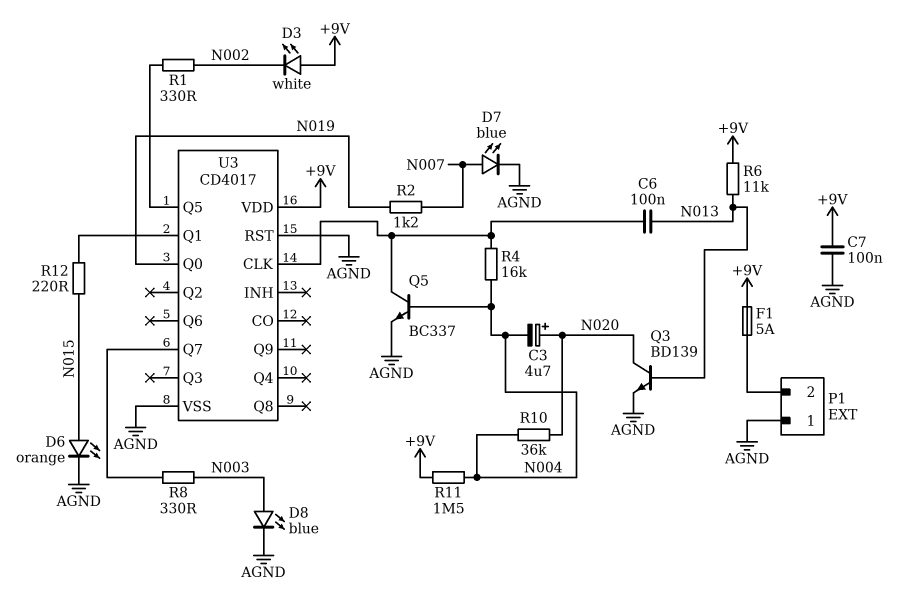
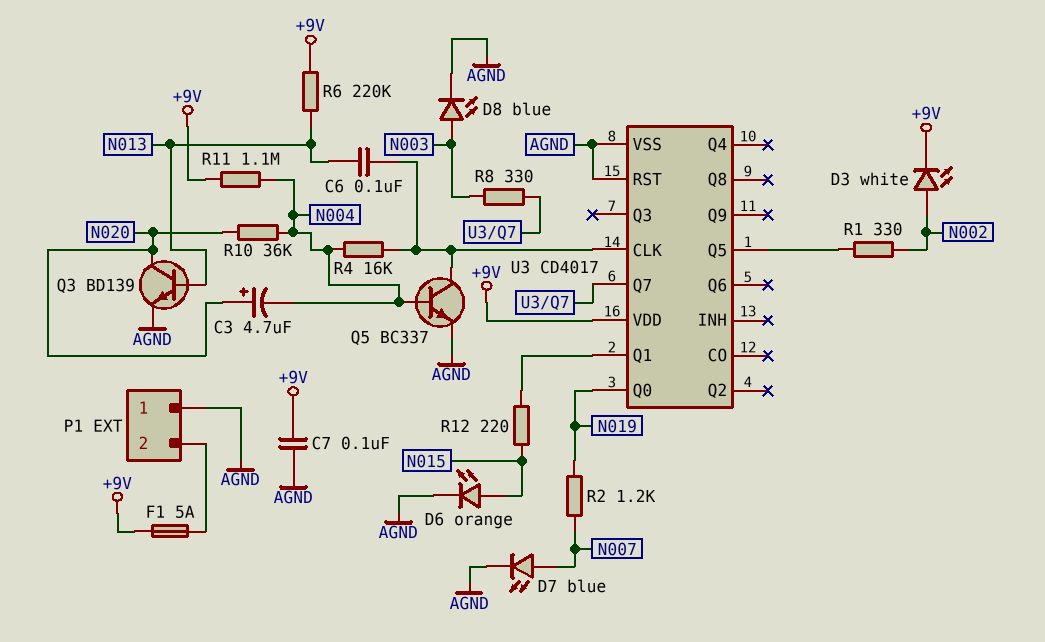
D3: LED white (A +9V, K N002) -> LED white (A N002, K +9V)
R6: 11k (+9V, N013) -> 220k (+9V, N013)
R11: 1.5M (+9V, N004) -> 1.1M (+9V, N004)

